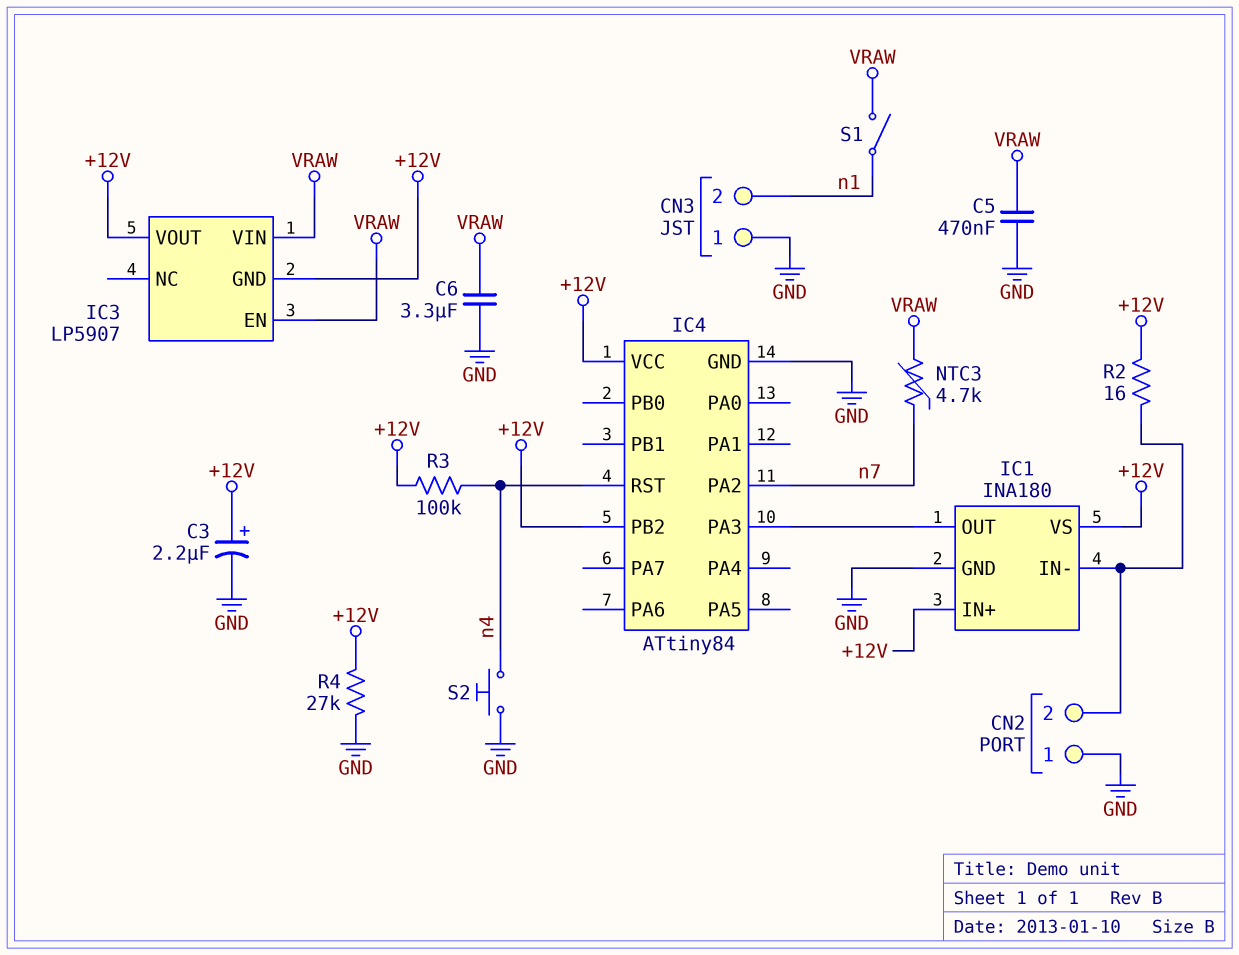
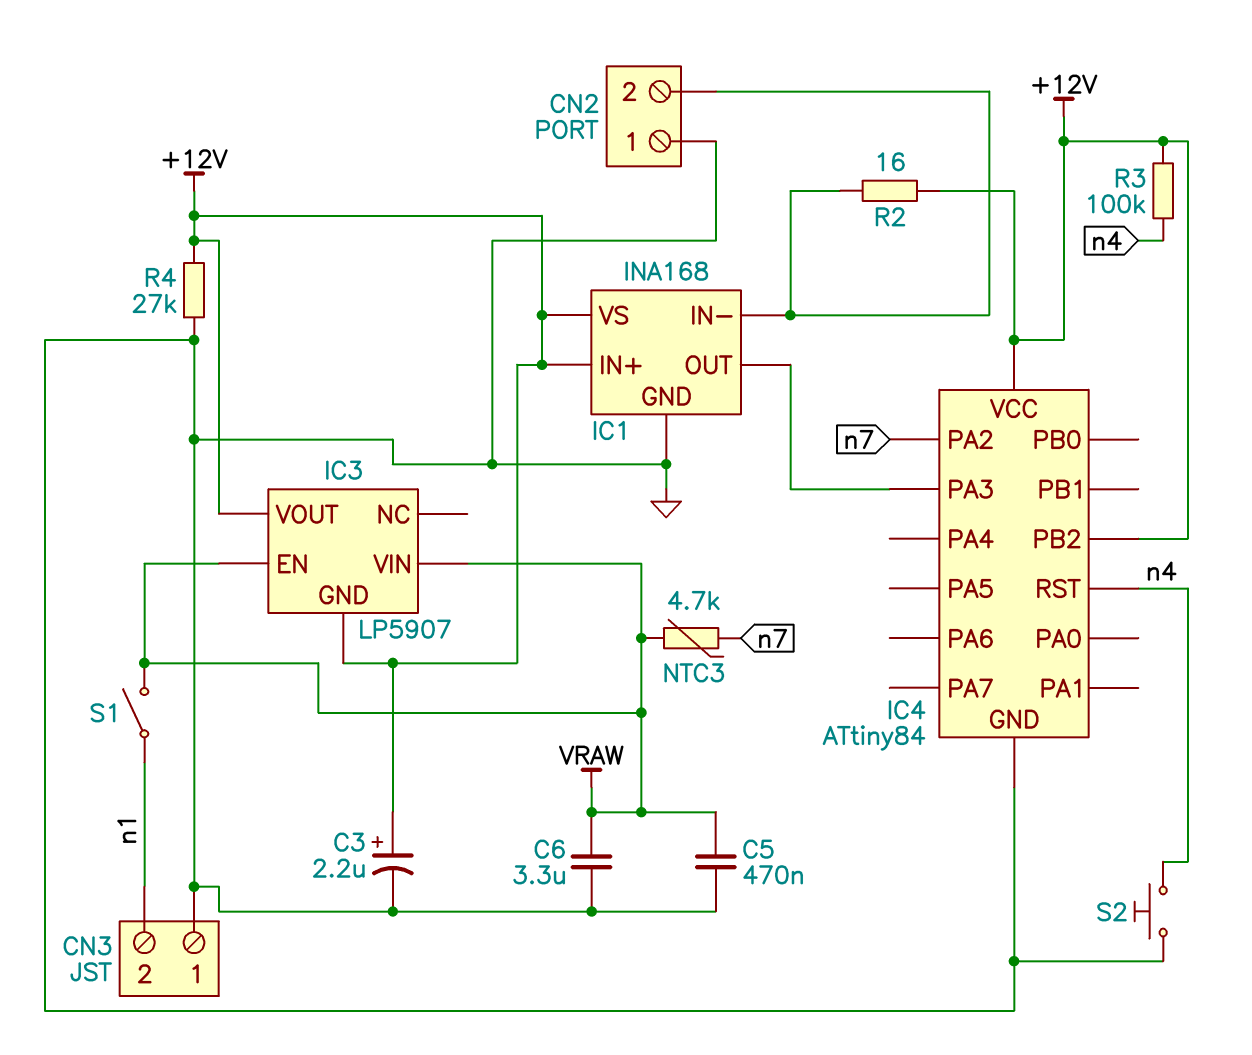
IC1: INA180 -> INA168

